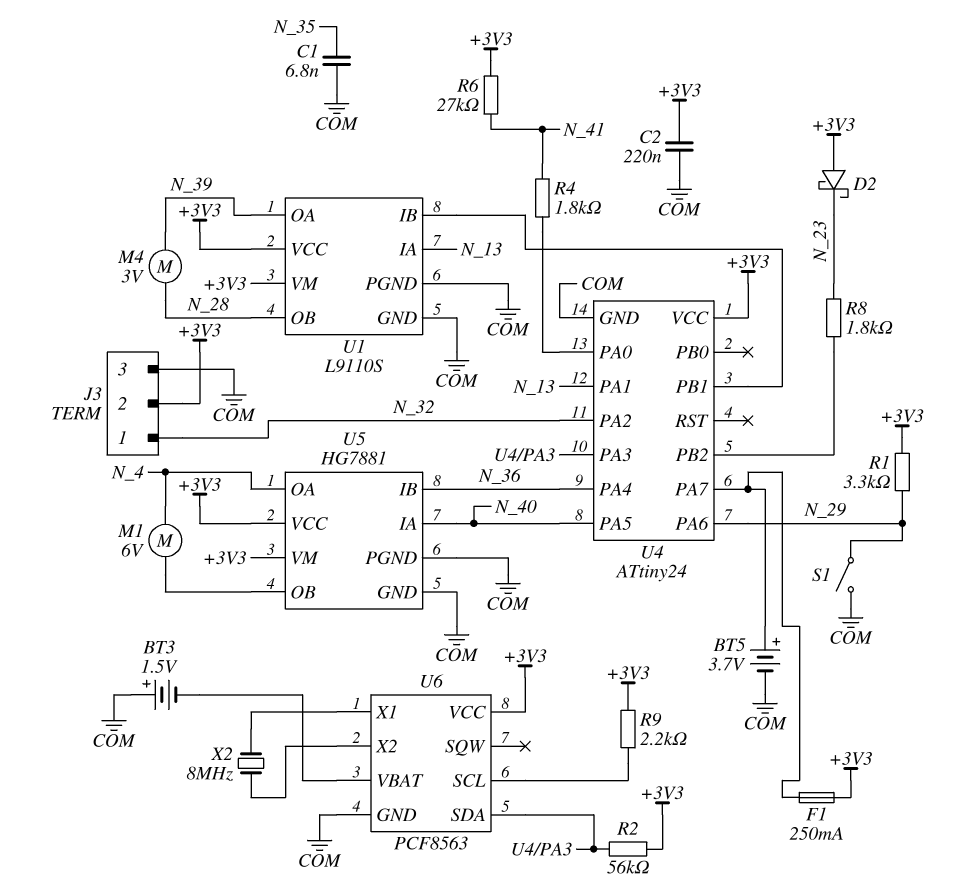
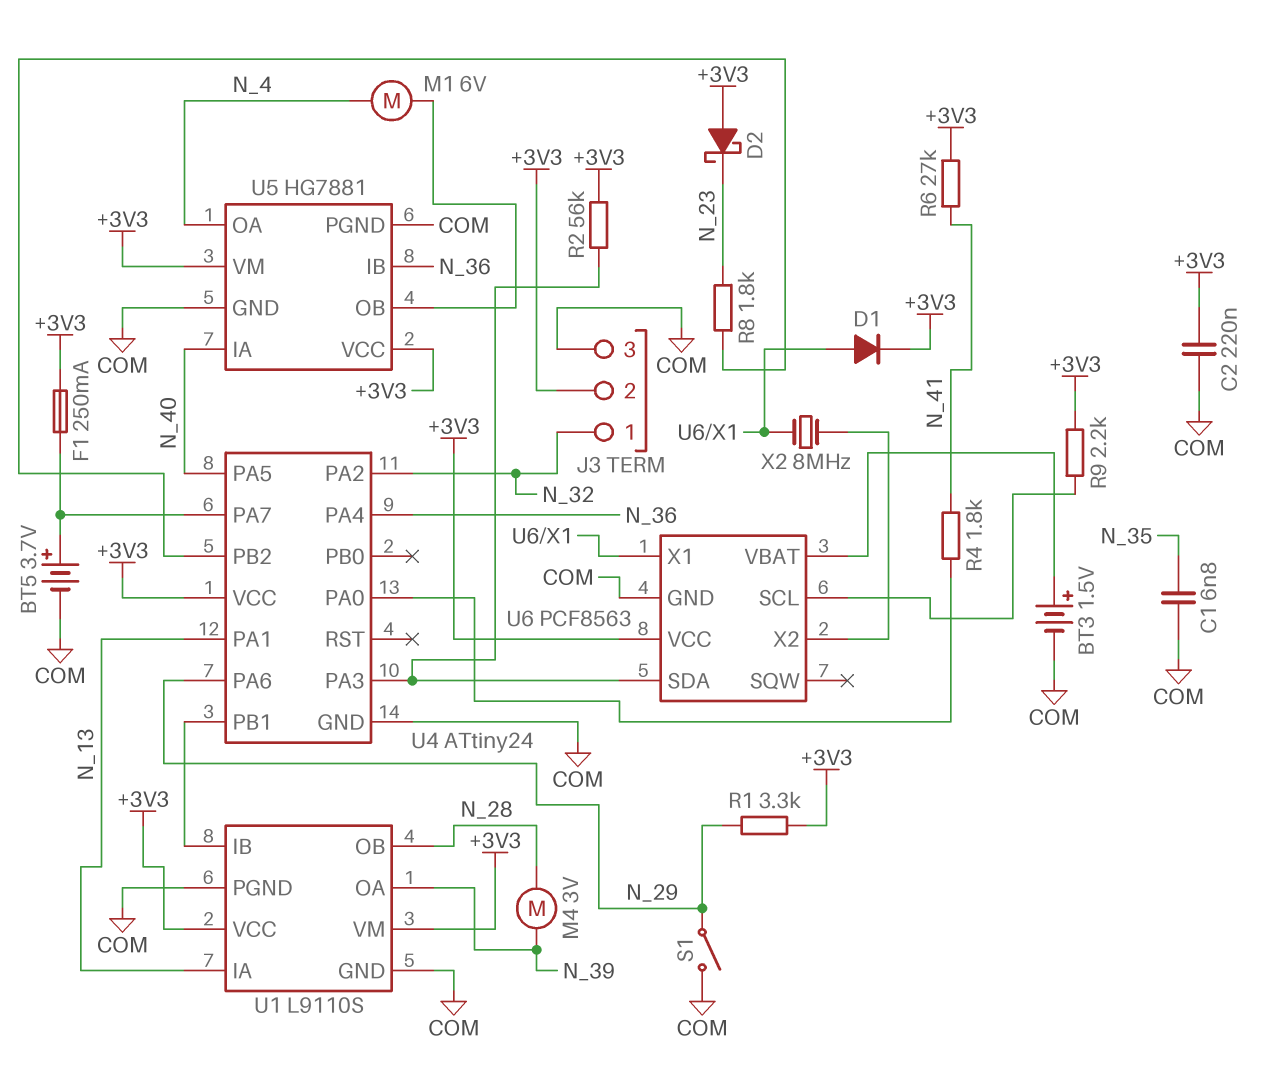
BT3: 1.5V (plus COM, minus U6/VBAT) -> 1.5V (plus U6/VBAT, minus COM)
D1: none -> diode (A U6/X1, K +3V3)

